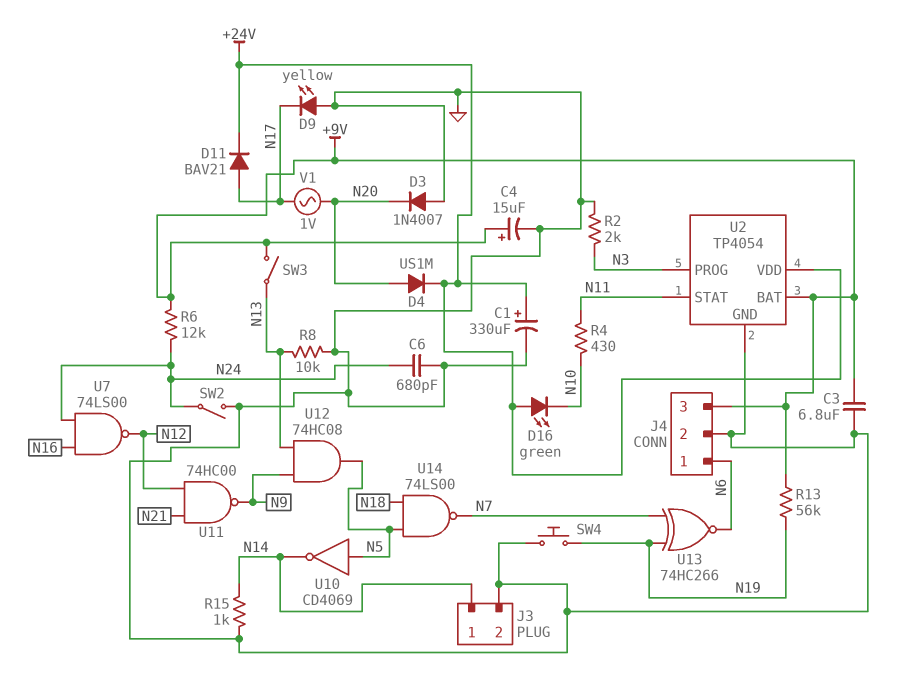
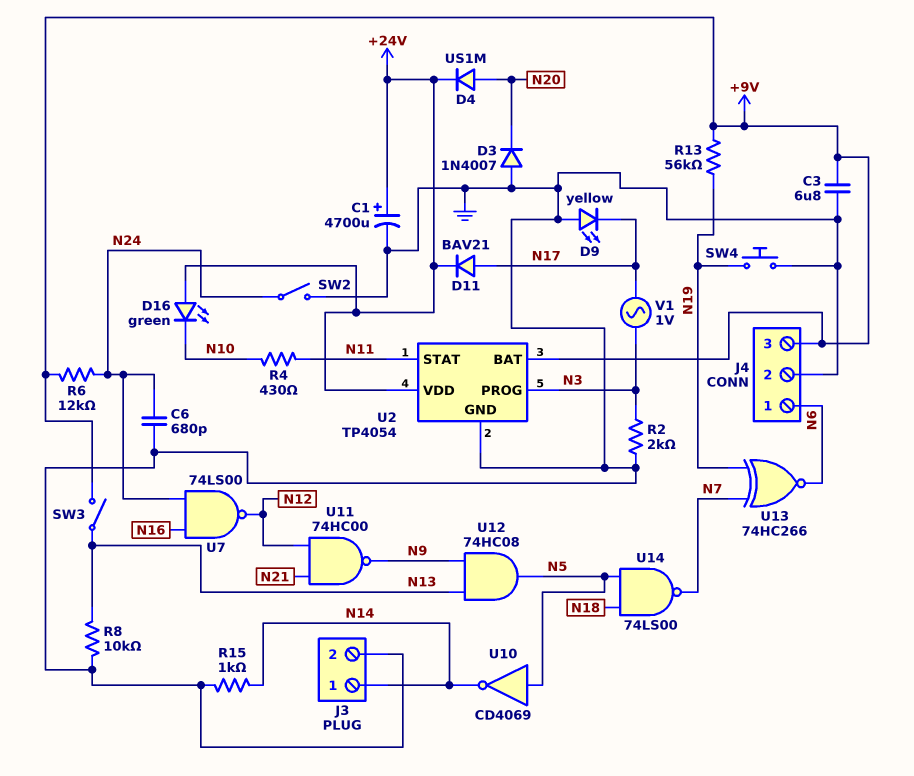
C1: 330uF (plus +24V, minus GND) -> 4700uF (plus +24V, minus GND)
C4: 15uF (plus +9V, minus GND) -> none
V1: AC 1V (N17, N20) -> AC 1V (N3, N17)

